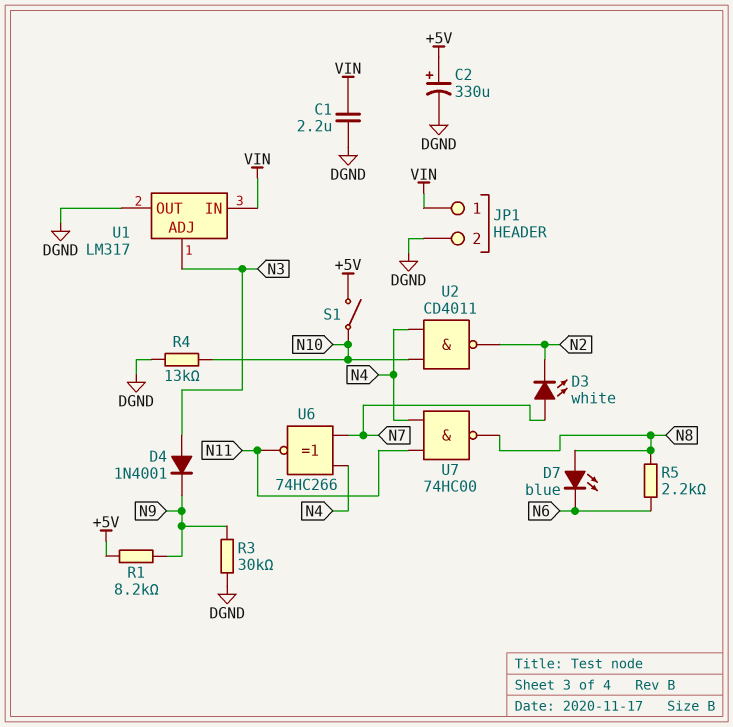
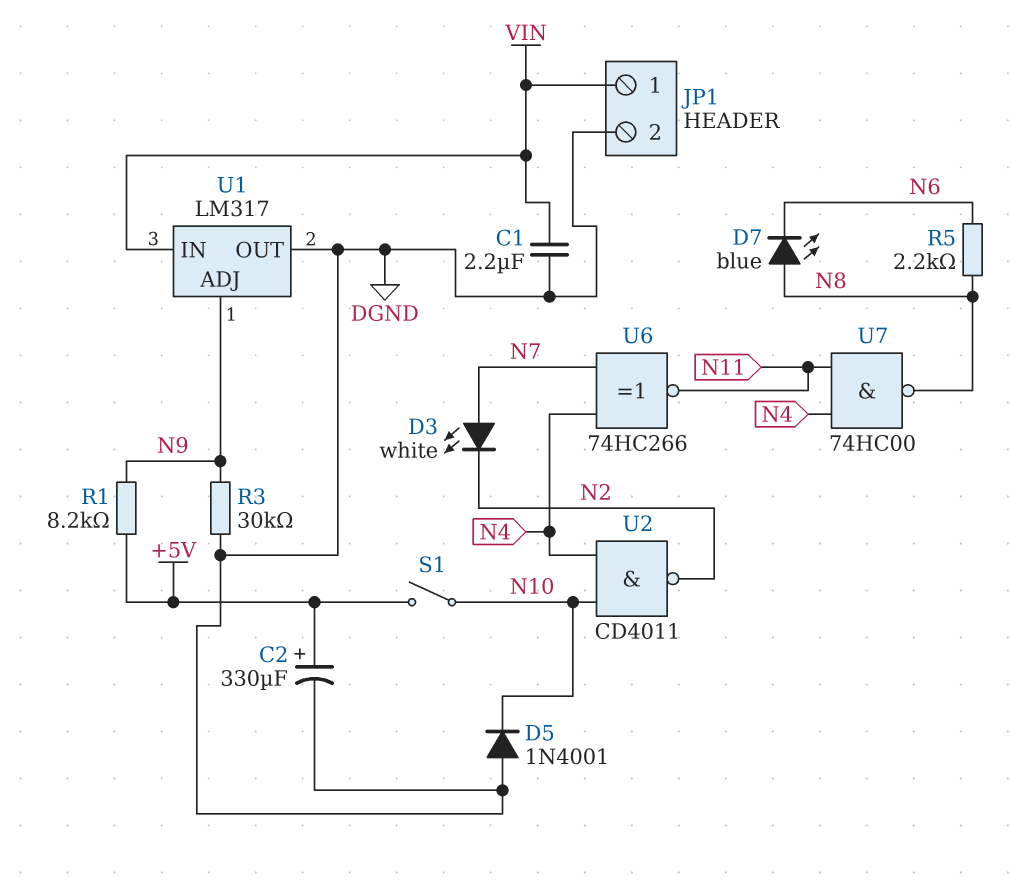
D4: diode 1N4001 (A N3, K N9) -> none
D5: none -> diode 1N4001 (A DGND, K N10)
R4: 13k (DGND, N10) -> none
U1 pin ADJ: N3 -> N9

